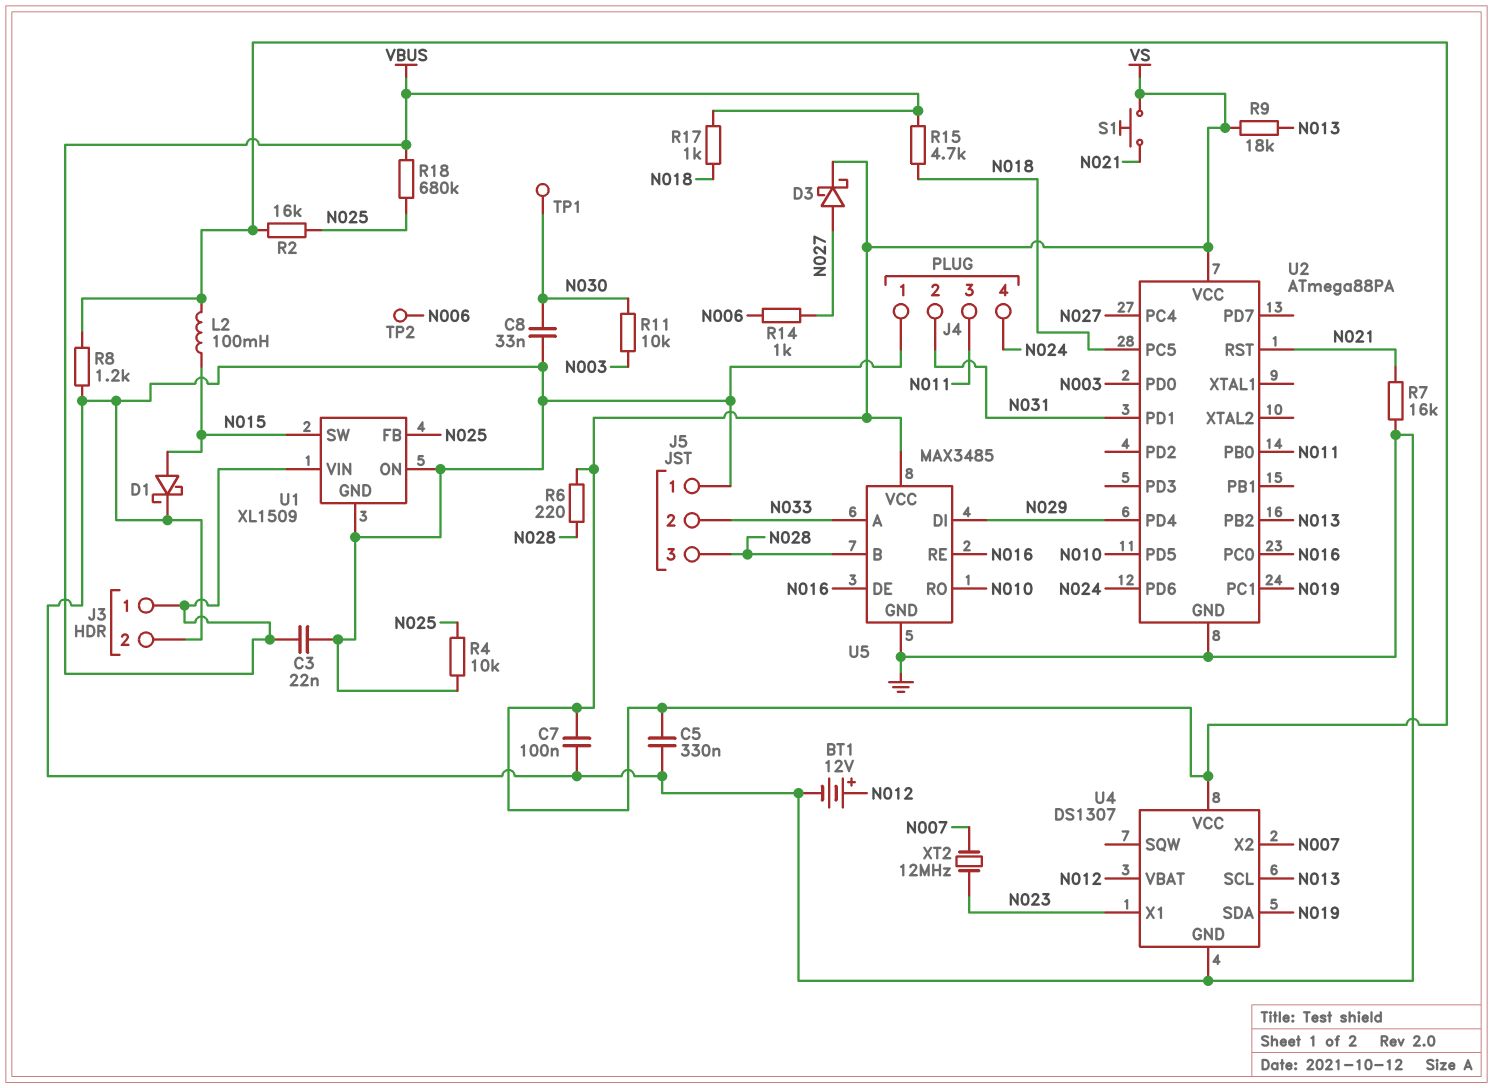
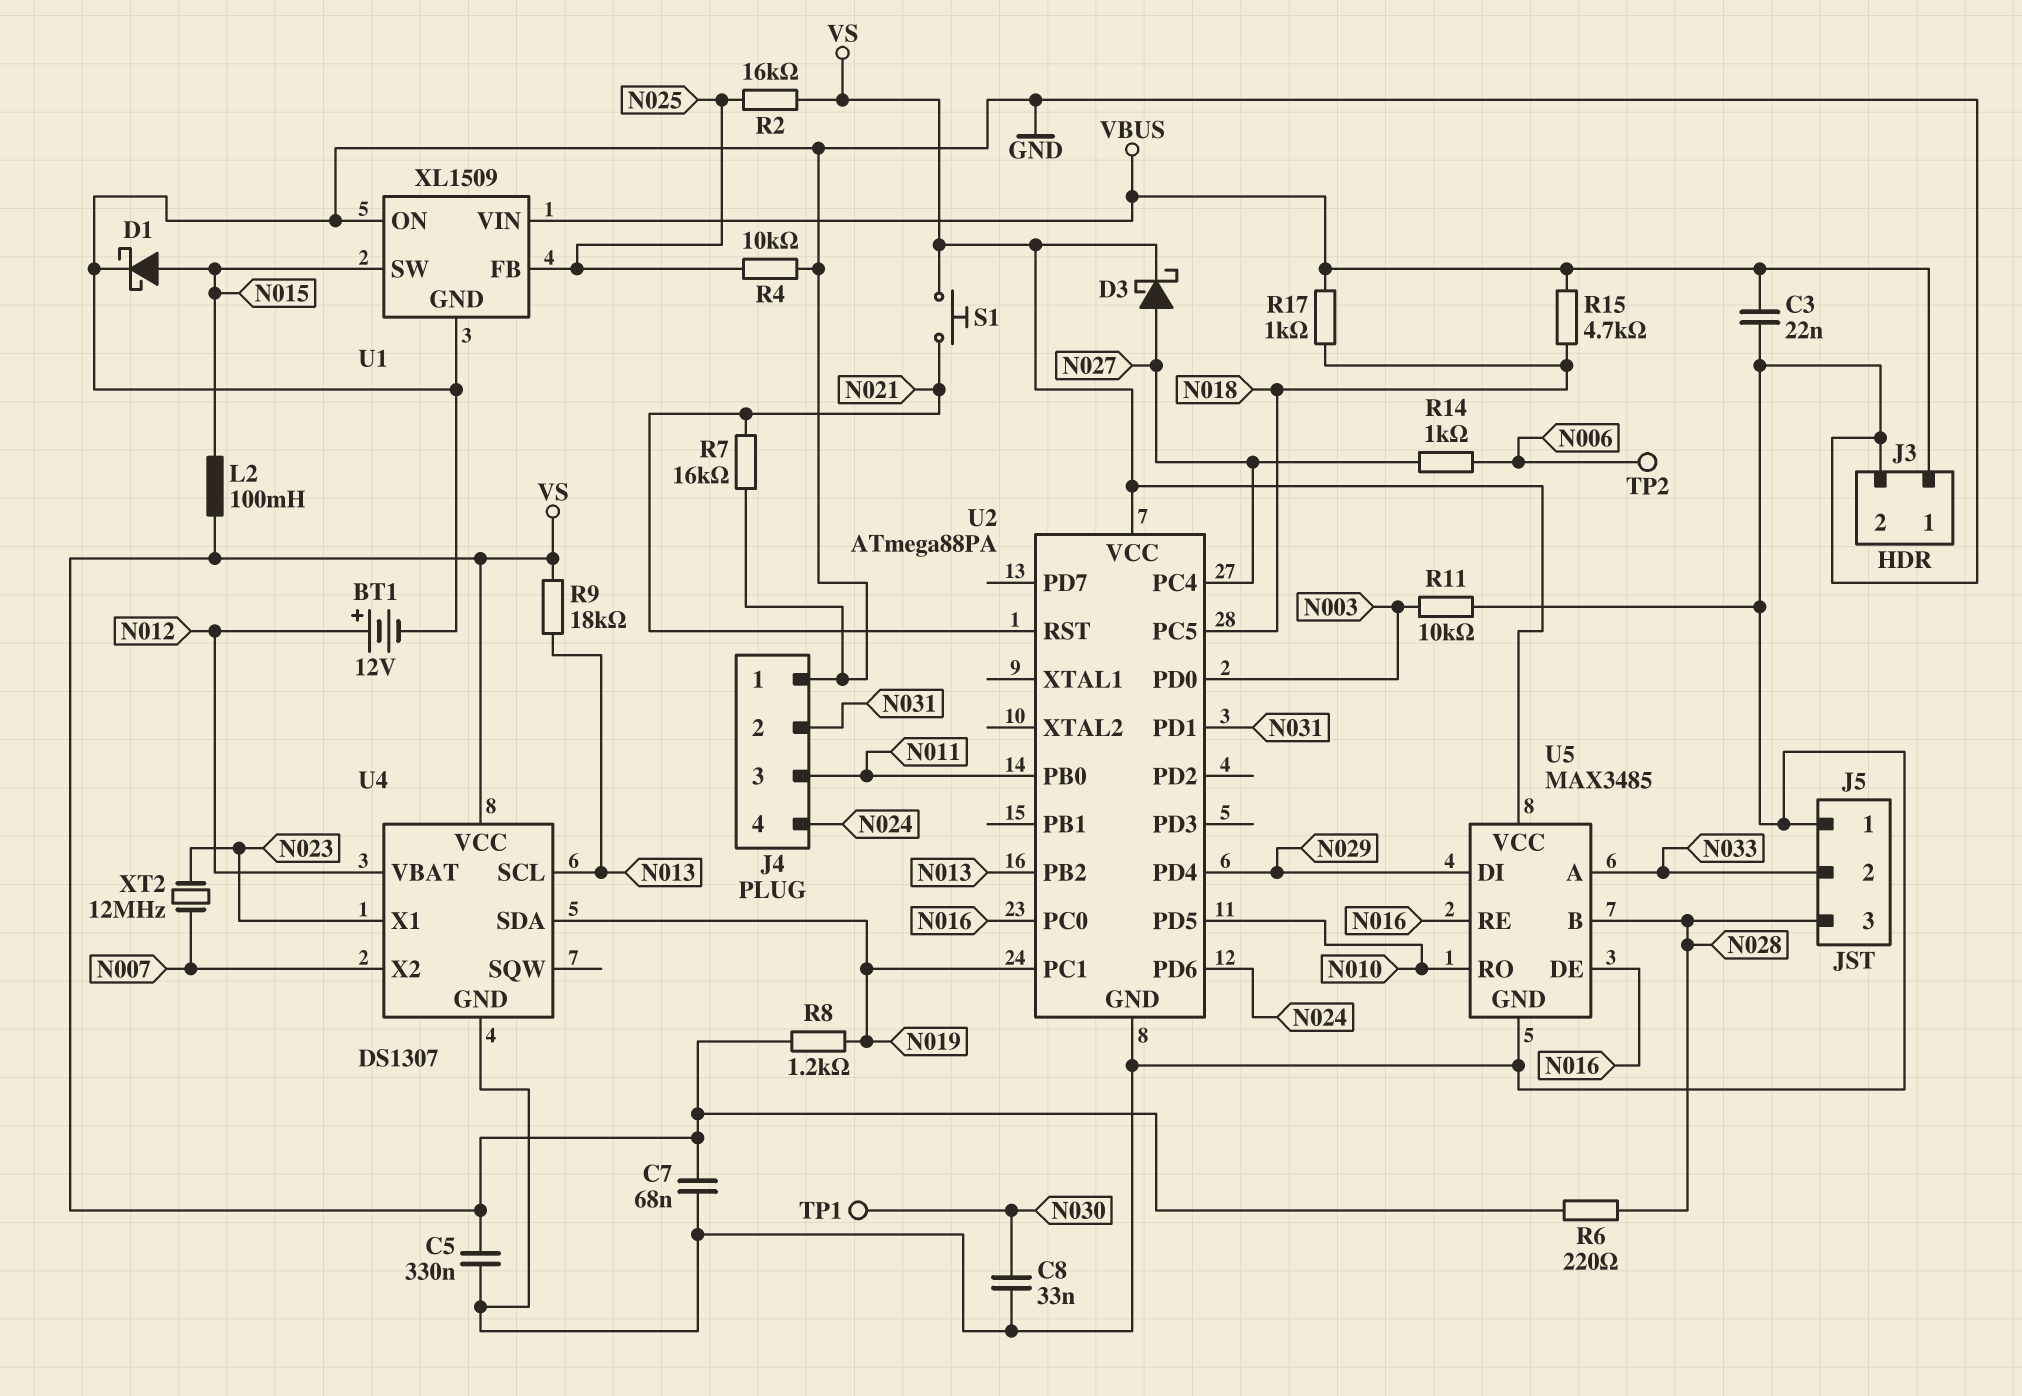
C7: 100nF (GND, VS) -> 68nF (GND, VS)
R8: 1.2k (GND, VS) -> 1.2k (N019, VS)
R11: 10k (N003, N030) -> 10k (GND, N003)
R18: 680k (N025, VBUS) -> none

